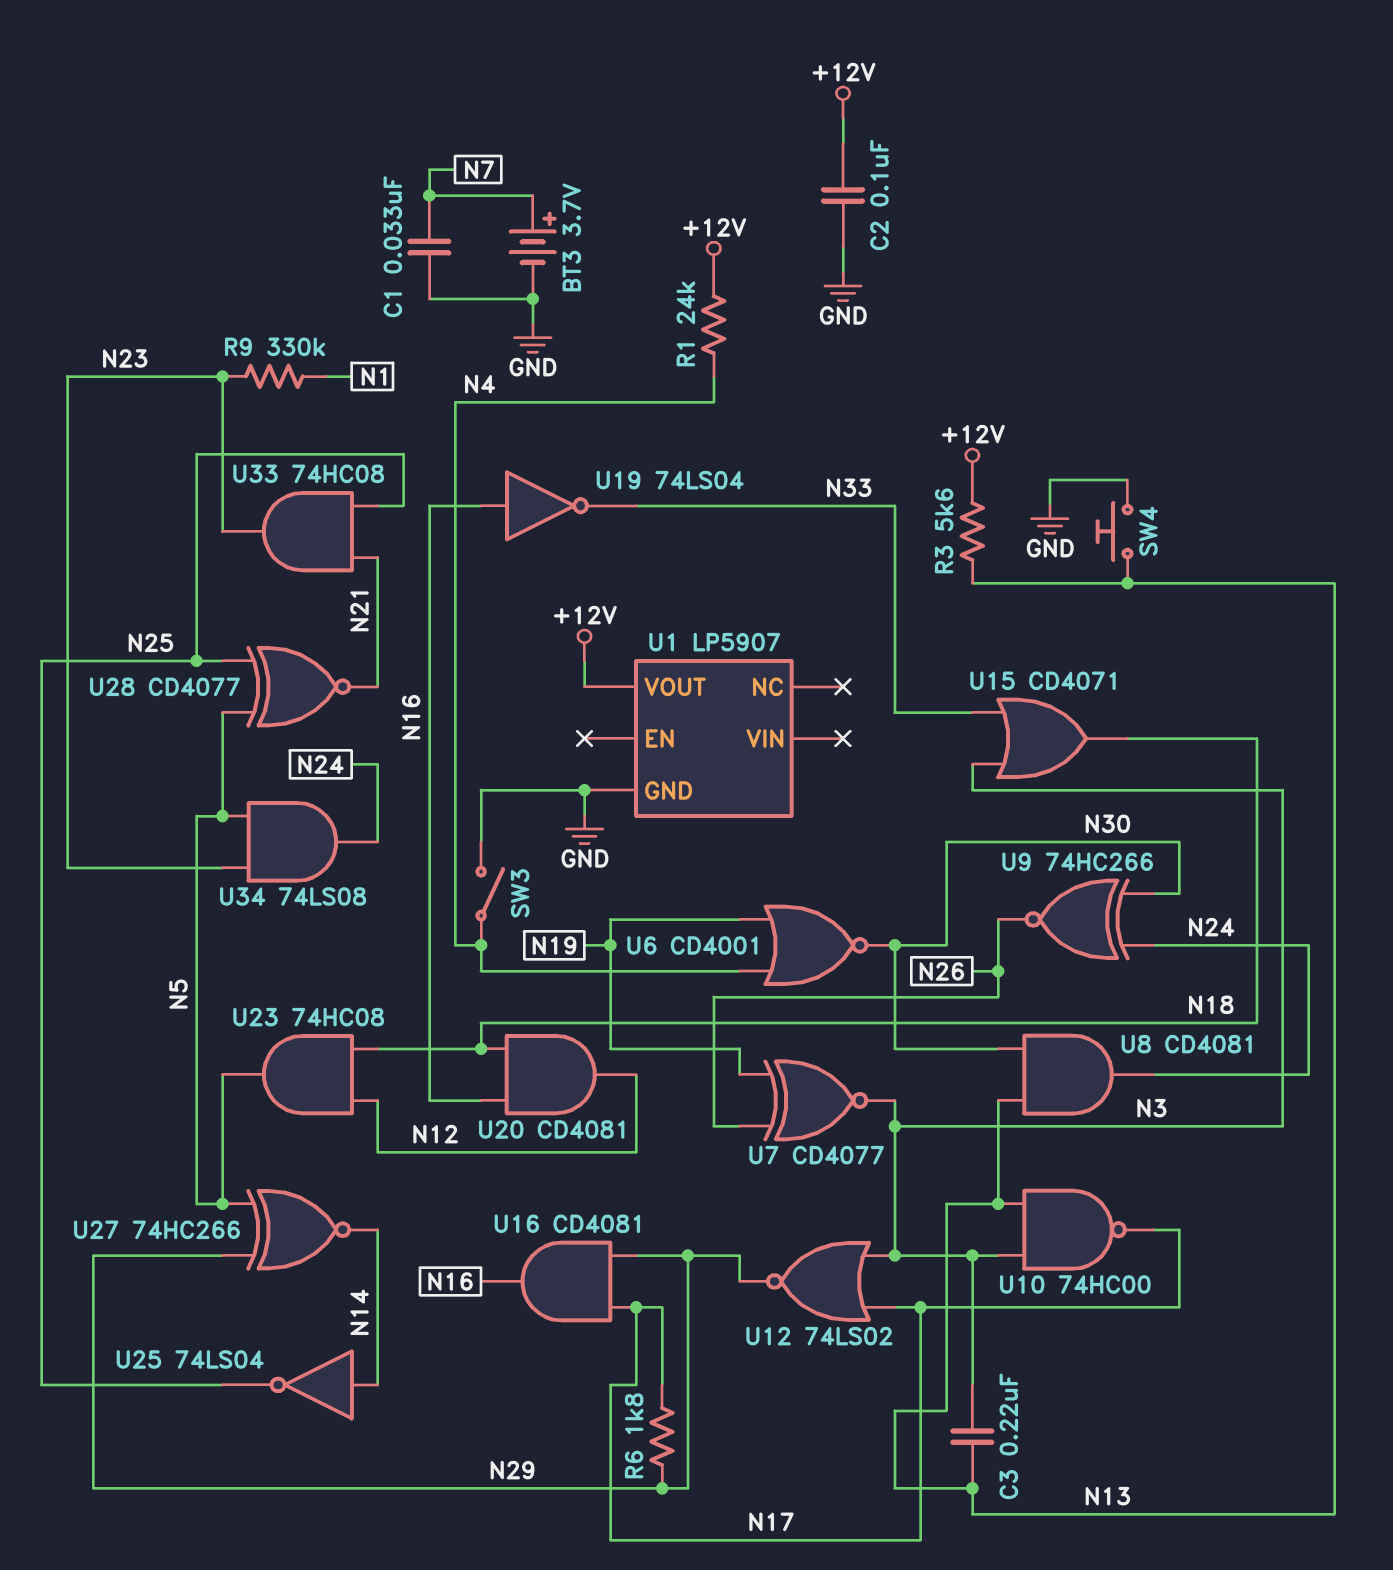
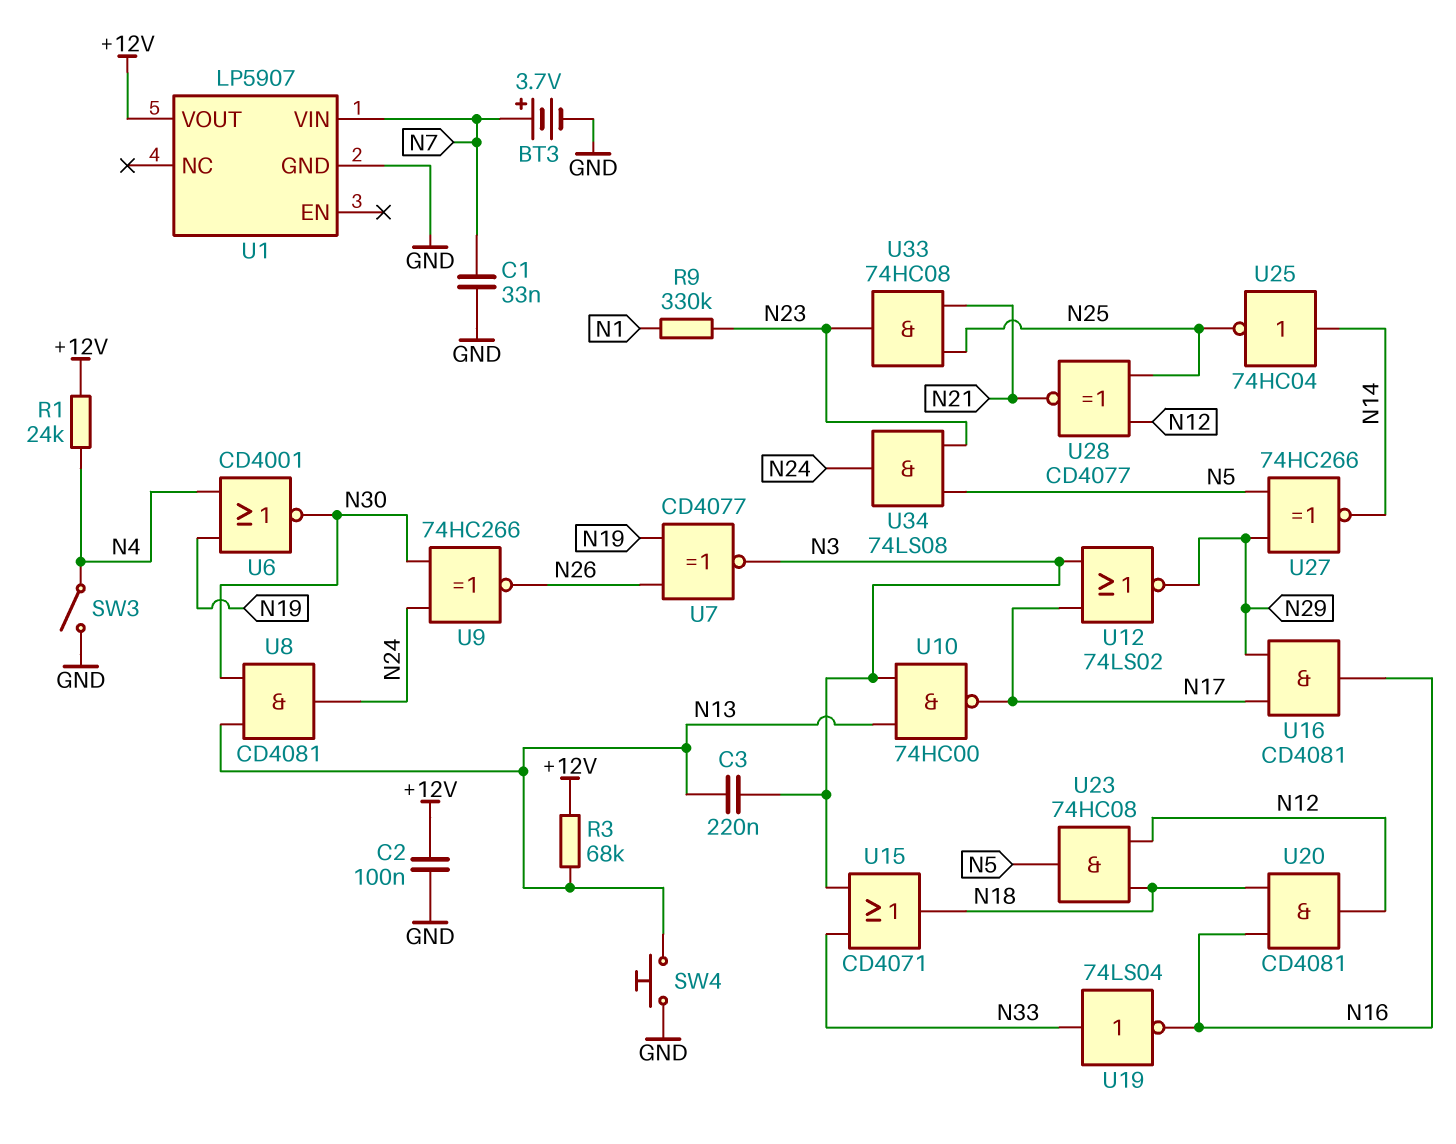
R3: 5.6k (+12V, N13) -> 68k (+12V, N13)
R6: 1.8k (N17, N29) -> none
U1 pin VIN: none -> N7
U19: NOT 74LS04 (in N16, out N33) -> NOT 74LS04 (in N33, out N16)
U25: NOT 74LS04 (in N14, out N25) -> NOT 74HC04 (in N14, out N25)
U28: XNOR CD4077 (in N5, in N25, out N21) -> XNOR CD4077 (in N12, in N25, out N21)

